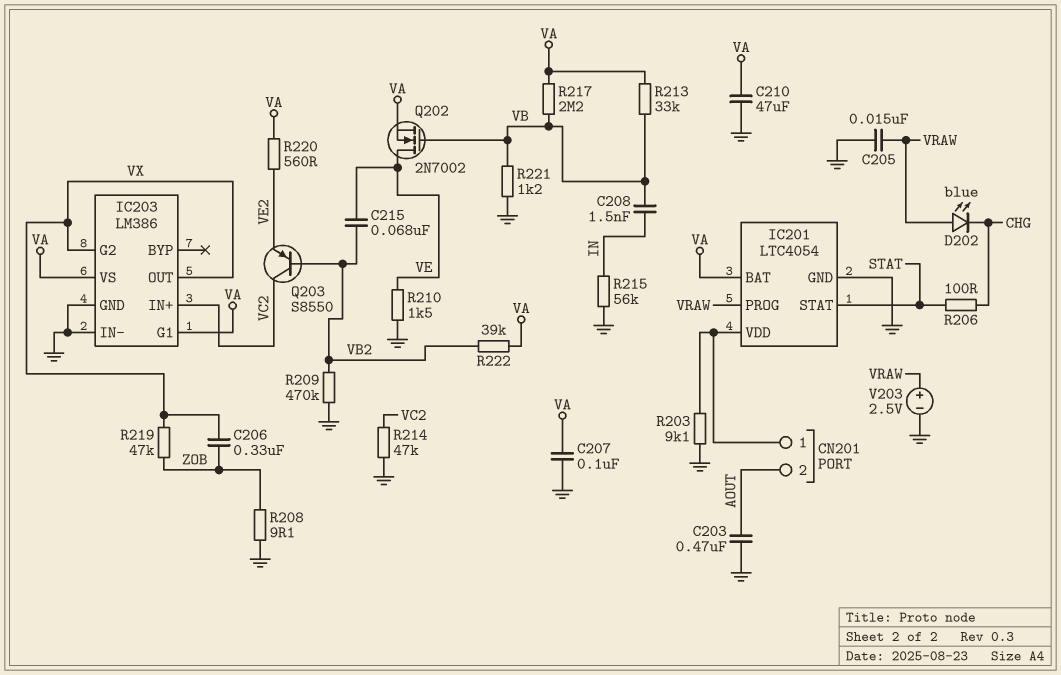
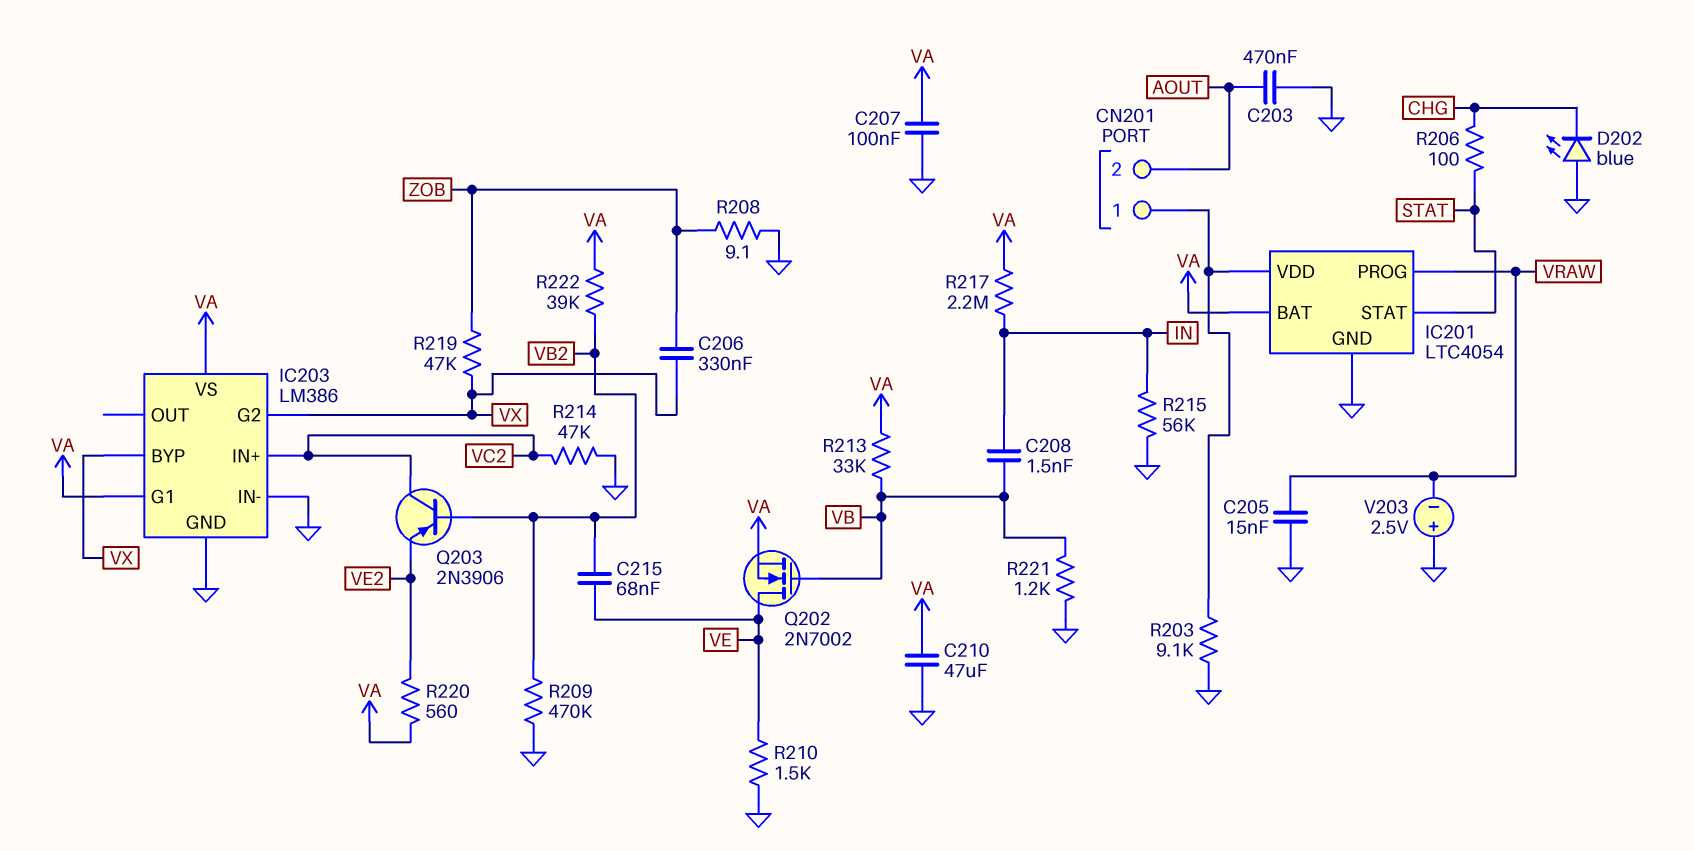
D202: LED blue (A VRAW, K CHG) -> LED blue (A GND, K CHG)
IC203 pin BYP: none -> VX
IC203 pin OUT: VX -> none
Q203: PNP S8550 (B VB2, C VC2, E VE2) -> PNP 2N3906 (B VB2, C VC2, E VE2)
R217: 2.2M (VA, VB) -> 2.2M (IN, VA)
V203: 2.5V (plus VRAW, minus GND) -> 2.5V (plus GND, minus VRAW)

